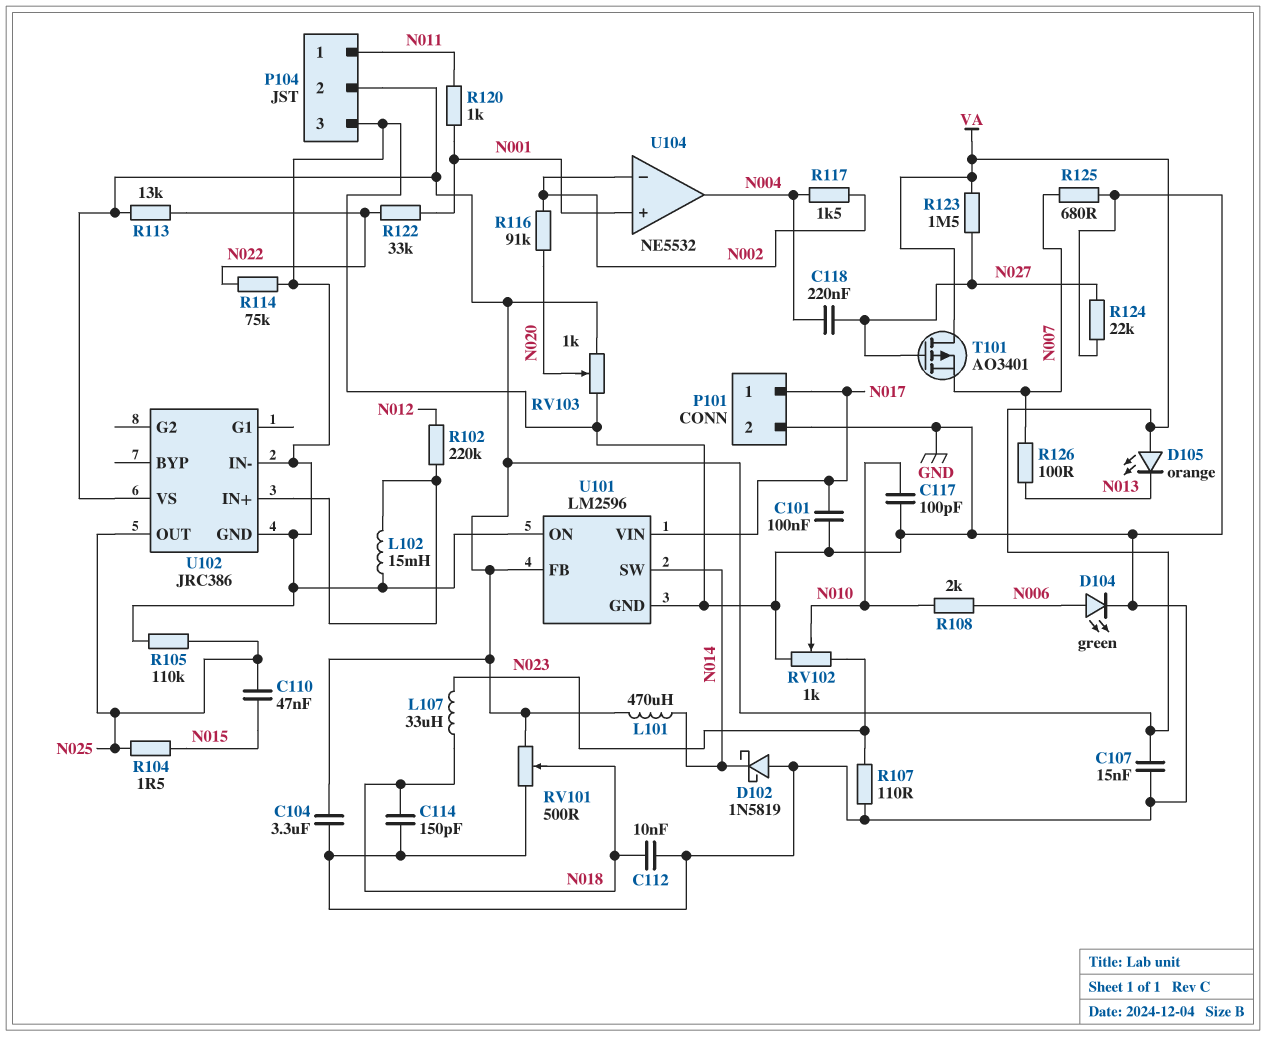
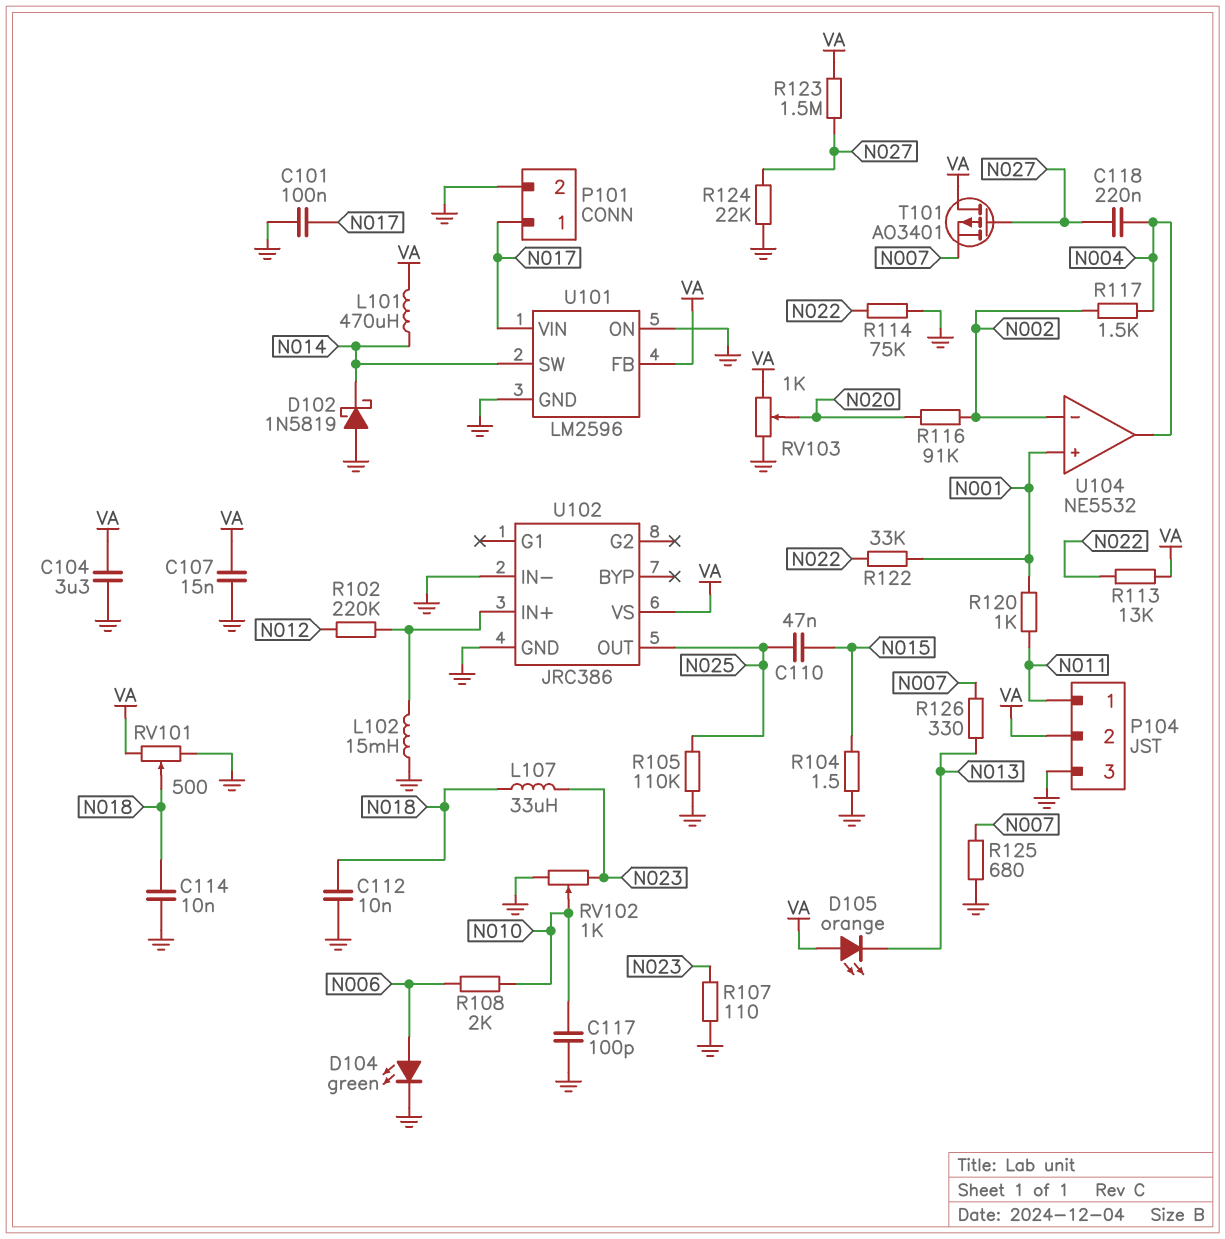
C114: 150pF (GND, N018) -> 10nF (GND, N018)
R104: 1.5 (N015, N025) -> 1.5 (GND, N015)
R126: 100 (N007, N013) -> 330 (N007, N013)

